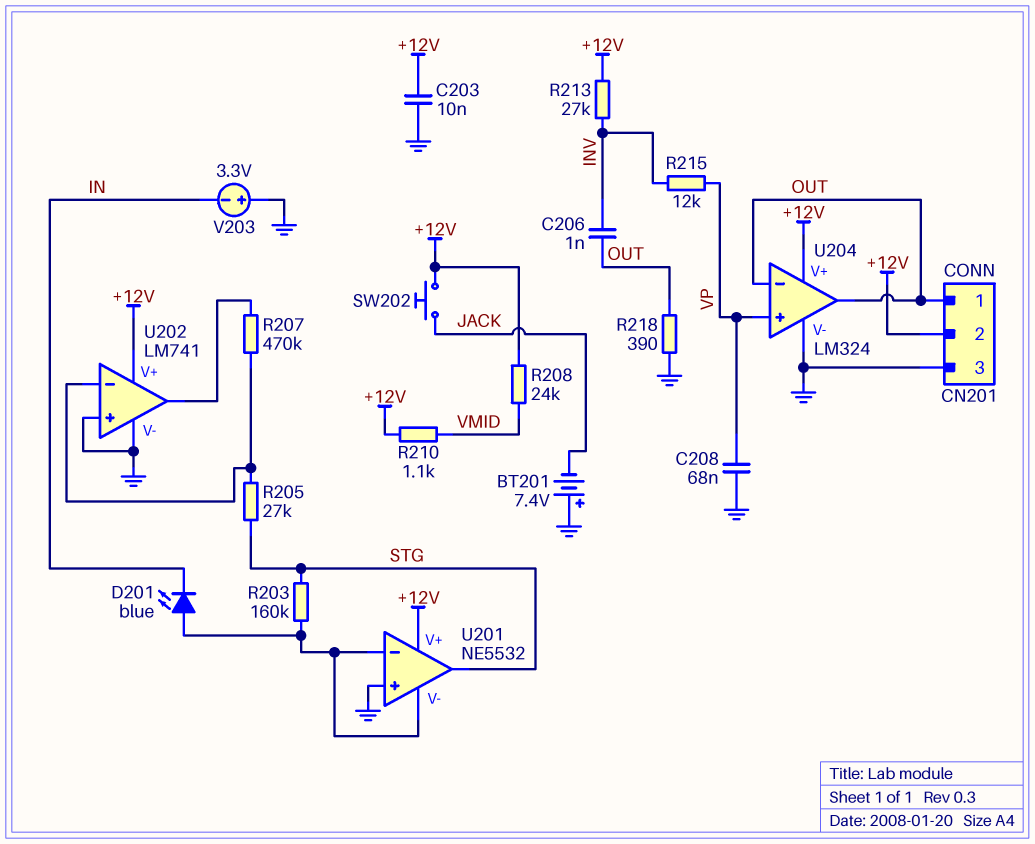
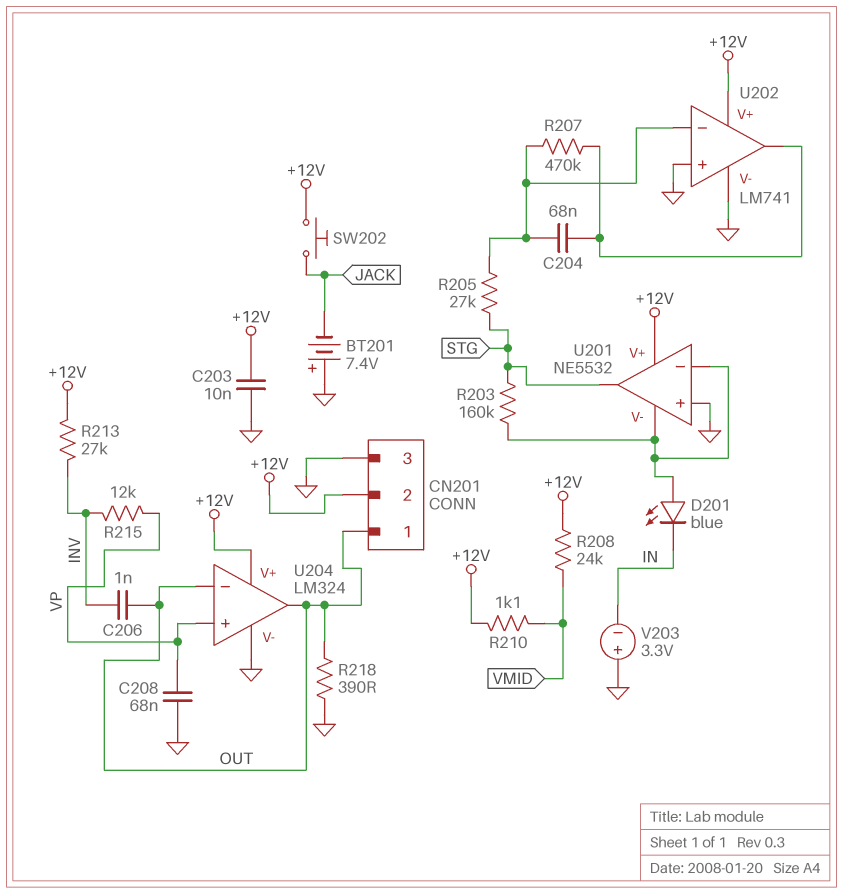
C204: none -> 68nF (U202/in-, U202/out)

